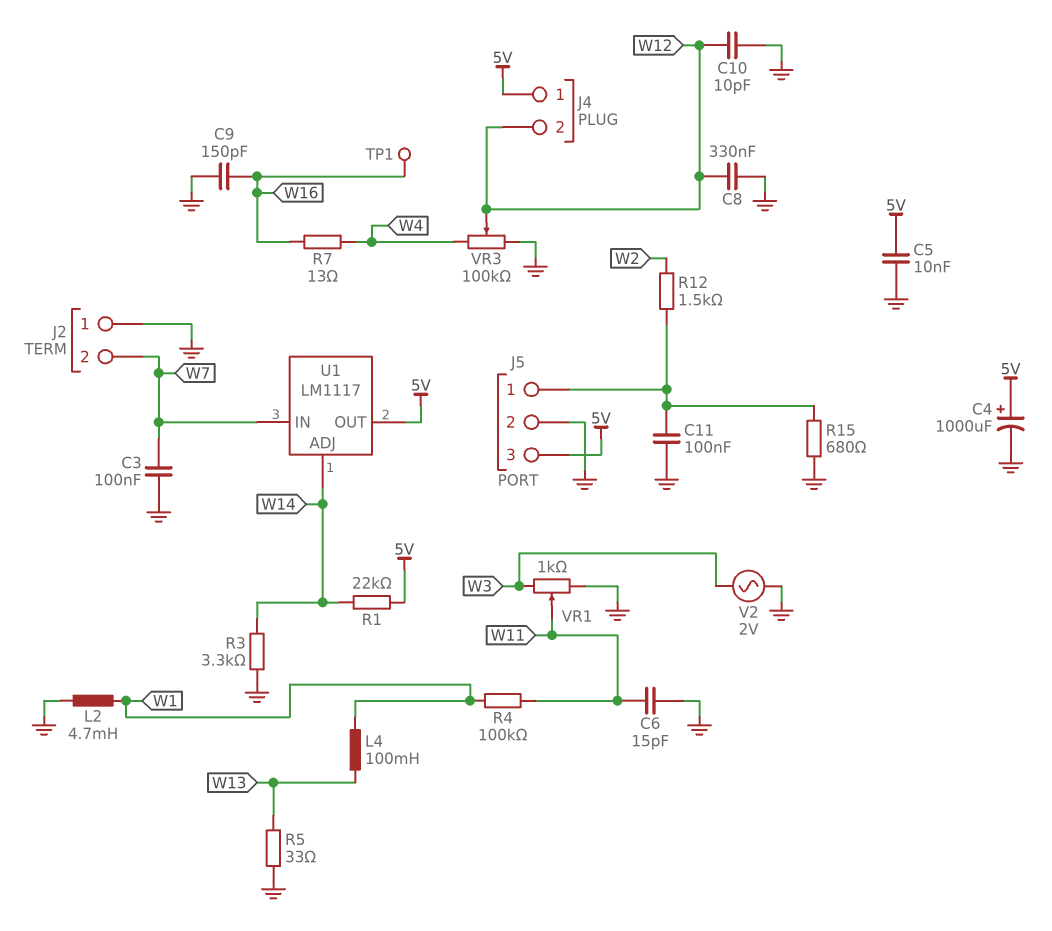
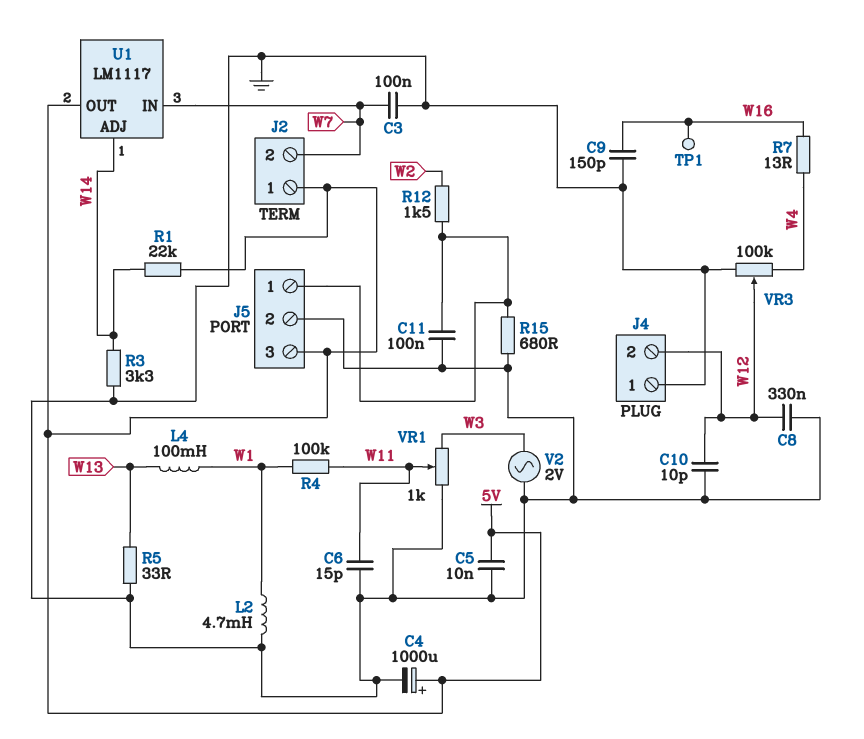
J2 pin 1: GND -> 5V
J4 pin 1: 5V -> GND

